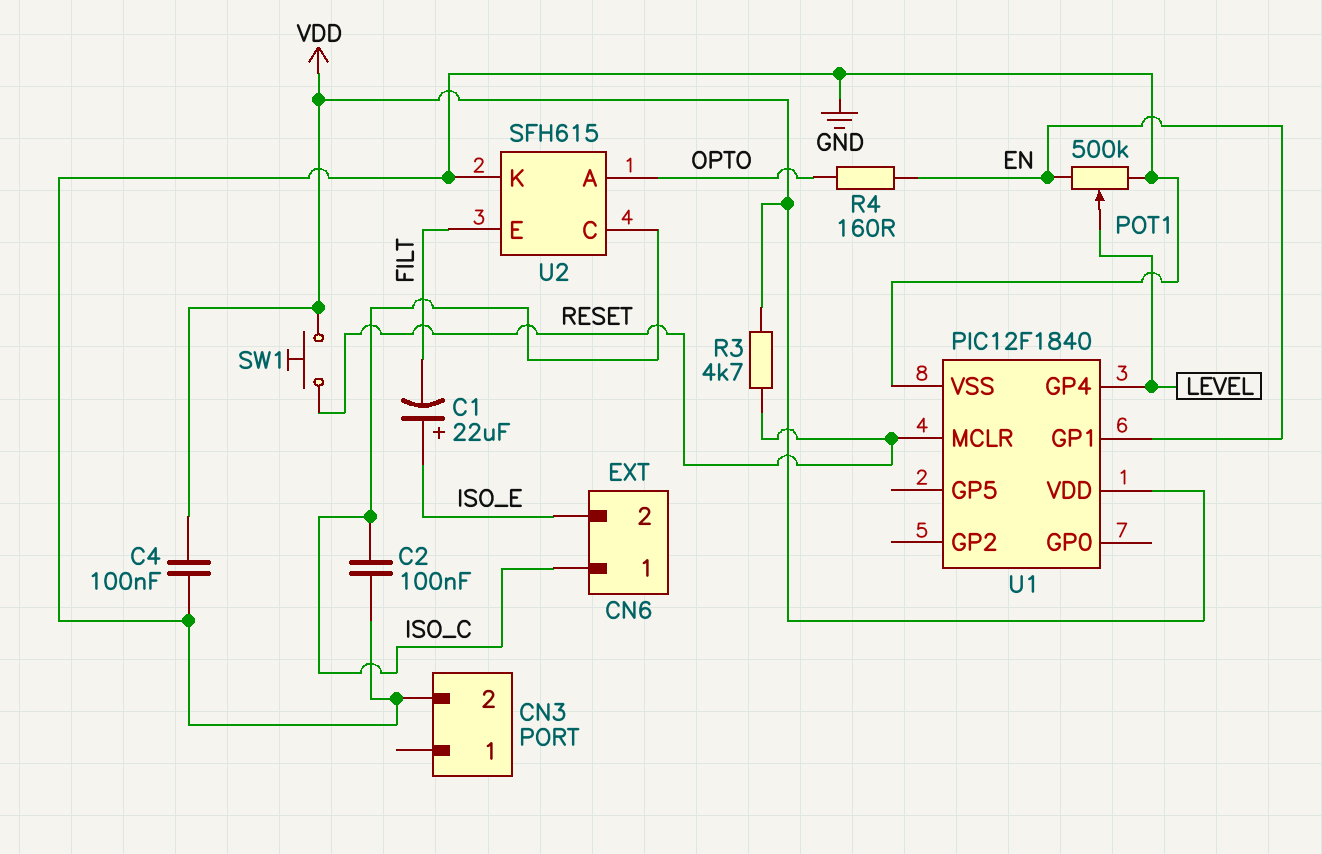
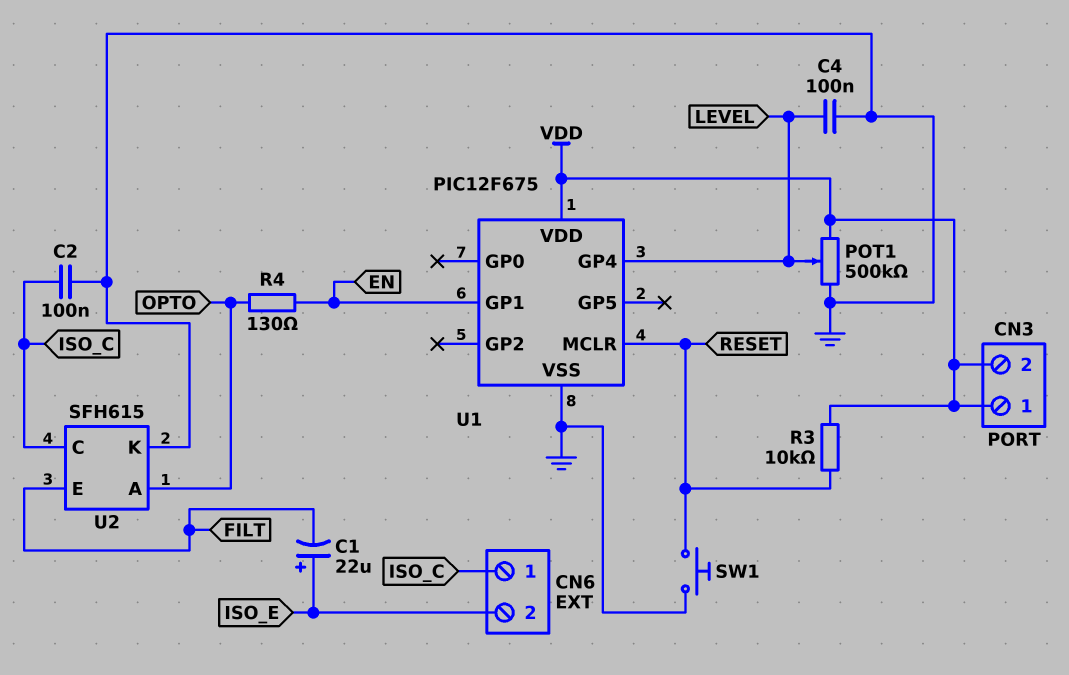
C4: 100nF (GND, VDD) -> 100nF (GND, LEVEL)
CN3 pin 1: none -> VDD
CN3 pin 2: GND -> VDD
POT1: 500k (EN, GND, wiper LEVEL) -> 500k (GND, VDD, wiper LEVEL)
R3: 4.7k (RESET, VDD) -> 10k (RESET, VDD)
R4: 160 (EN, OPTO) -> 130 (EN, OPTO)
SW1: button (RESET, VDD) -> button (GND, RESET)
U1: PIC12F1840 -> PIC12F675

